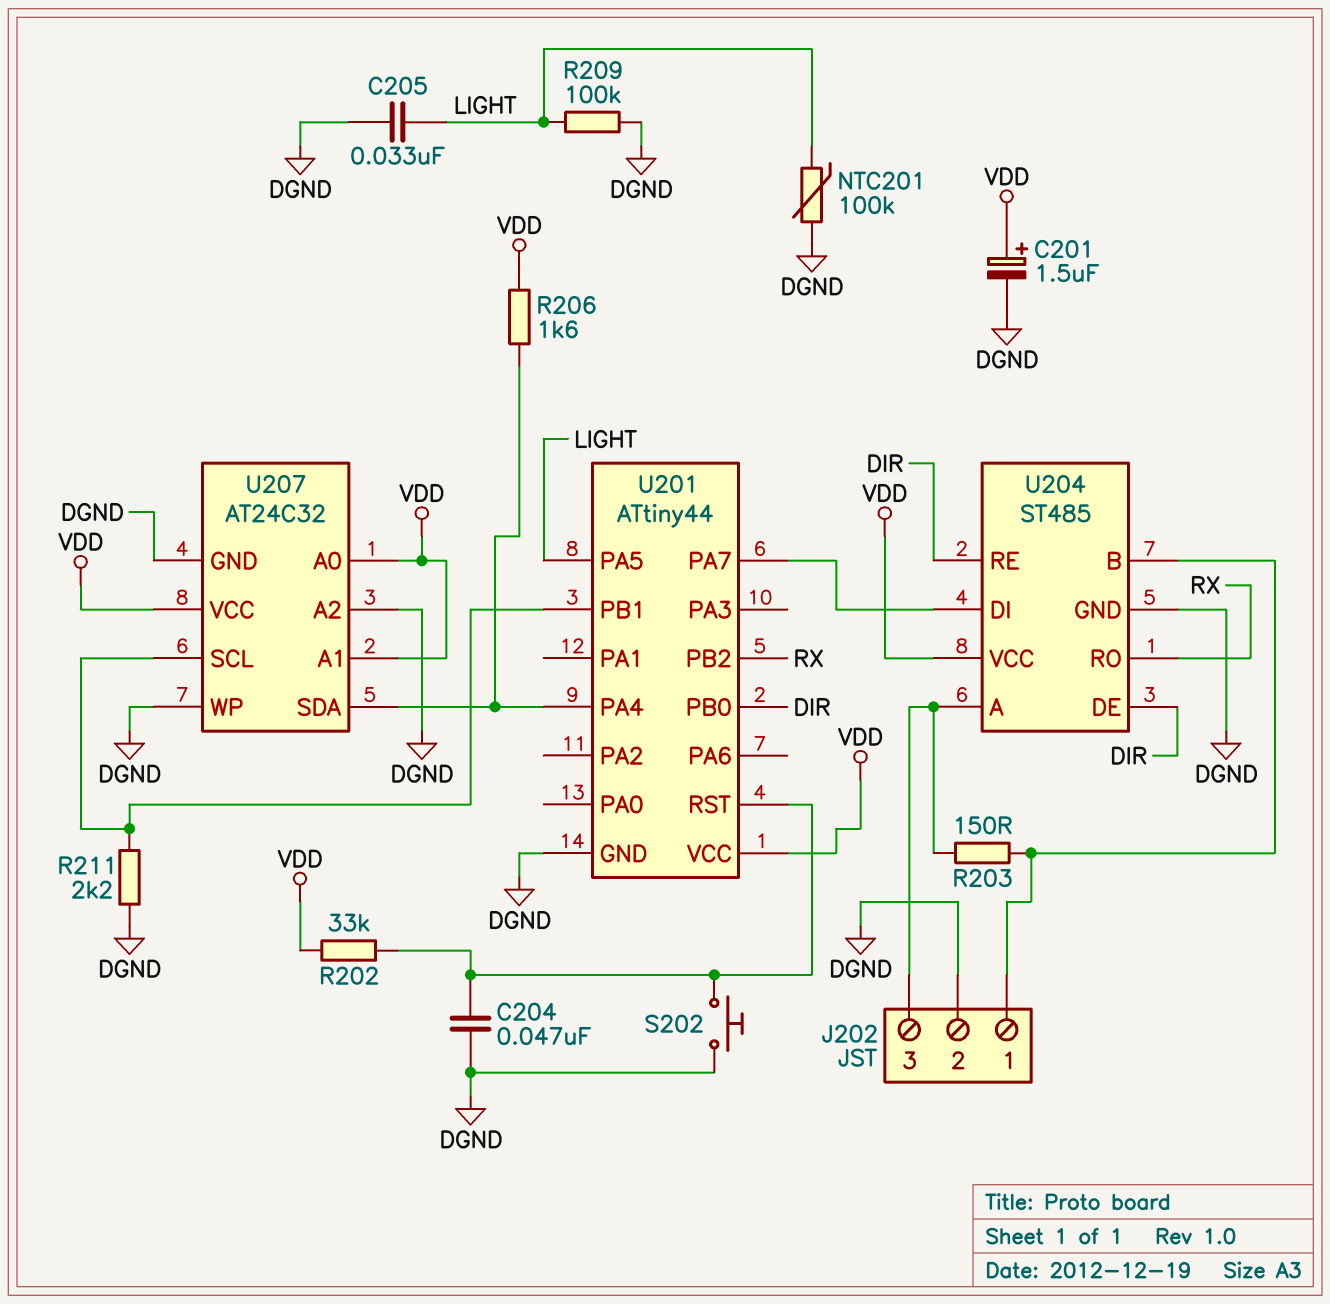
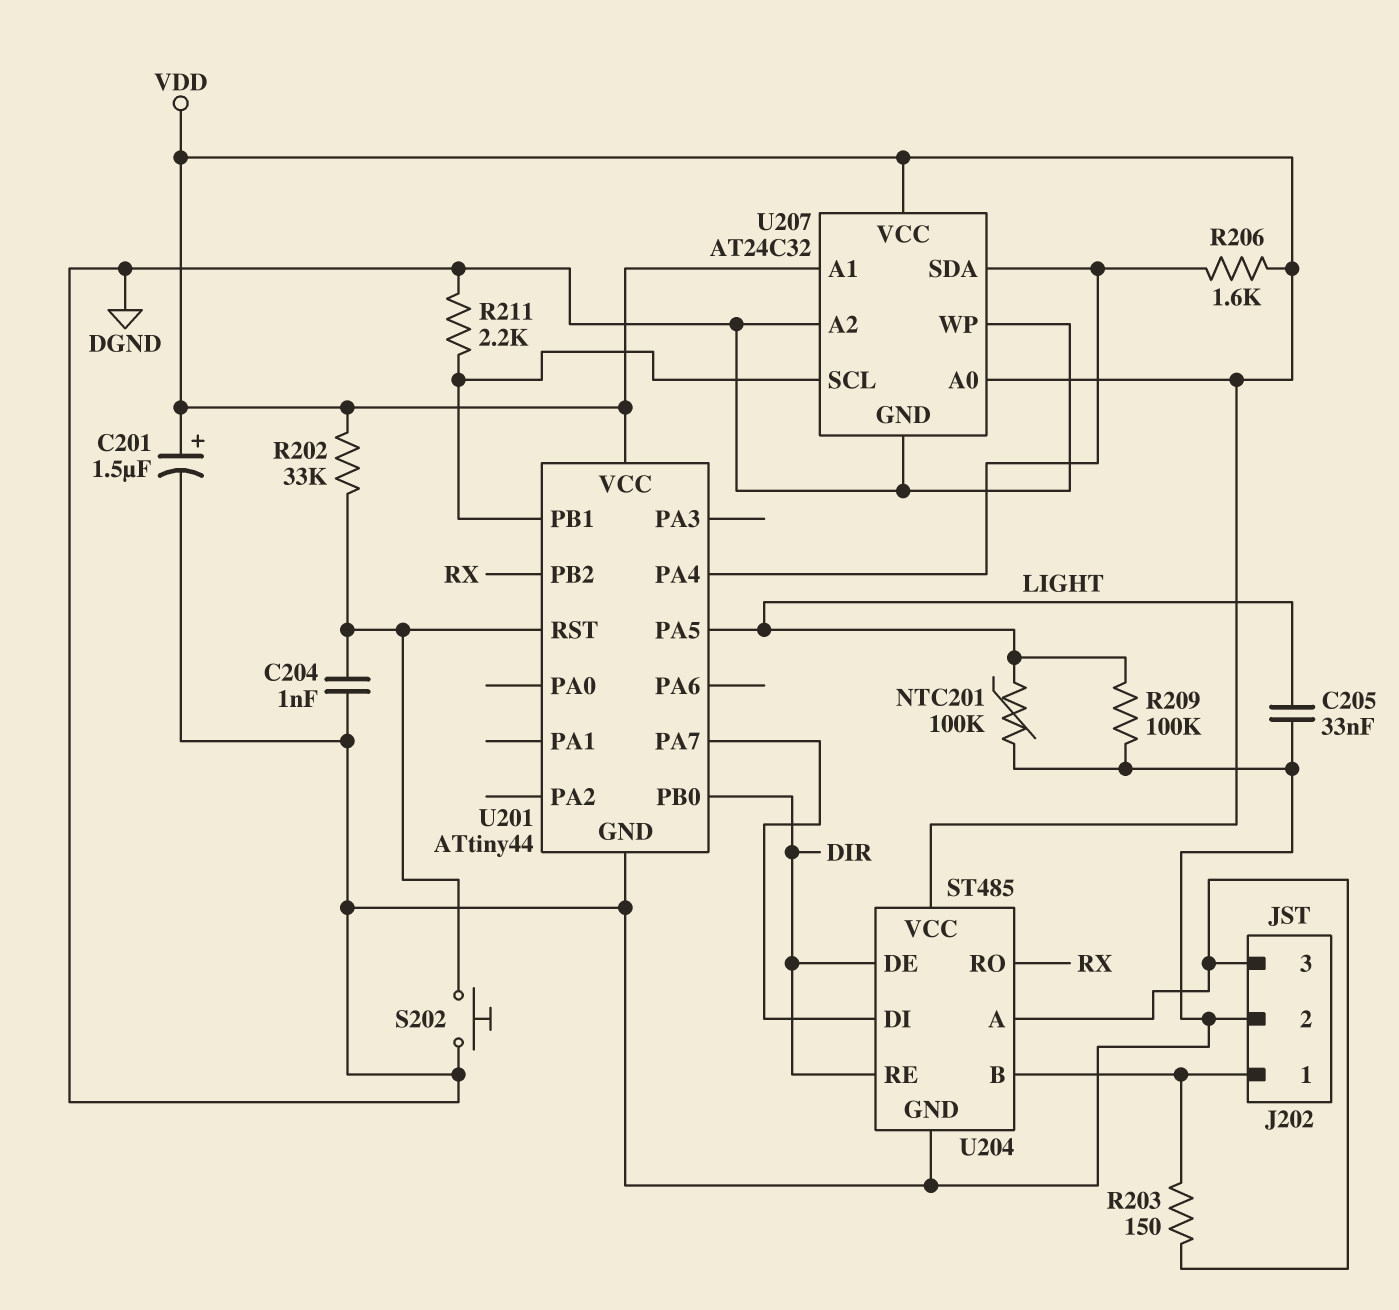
C204: 47nF (DGND, U201/RST) -> 1nF (DGND, U201/RST)

